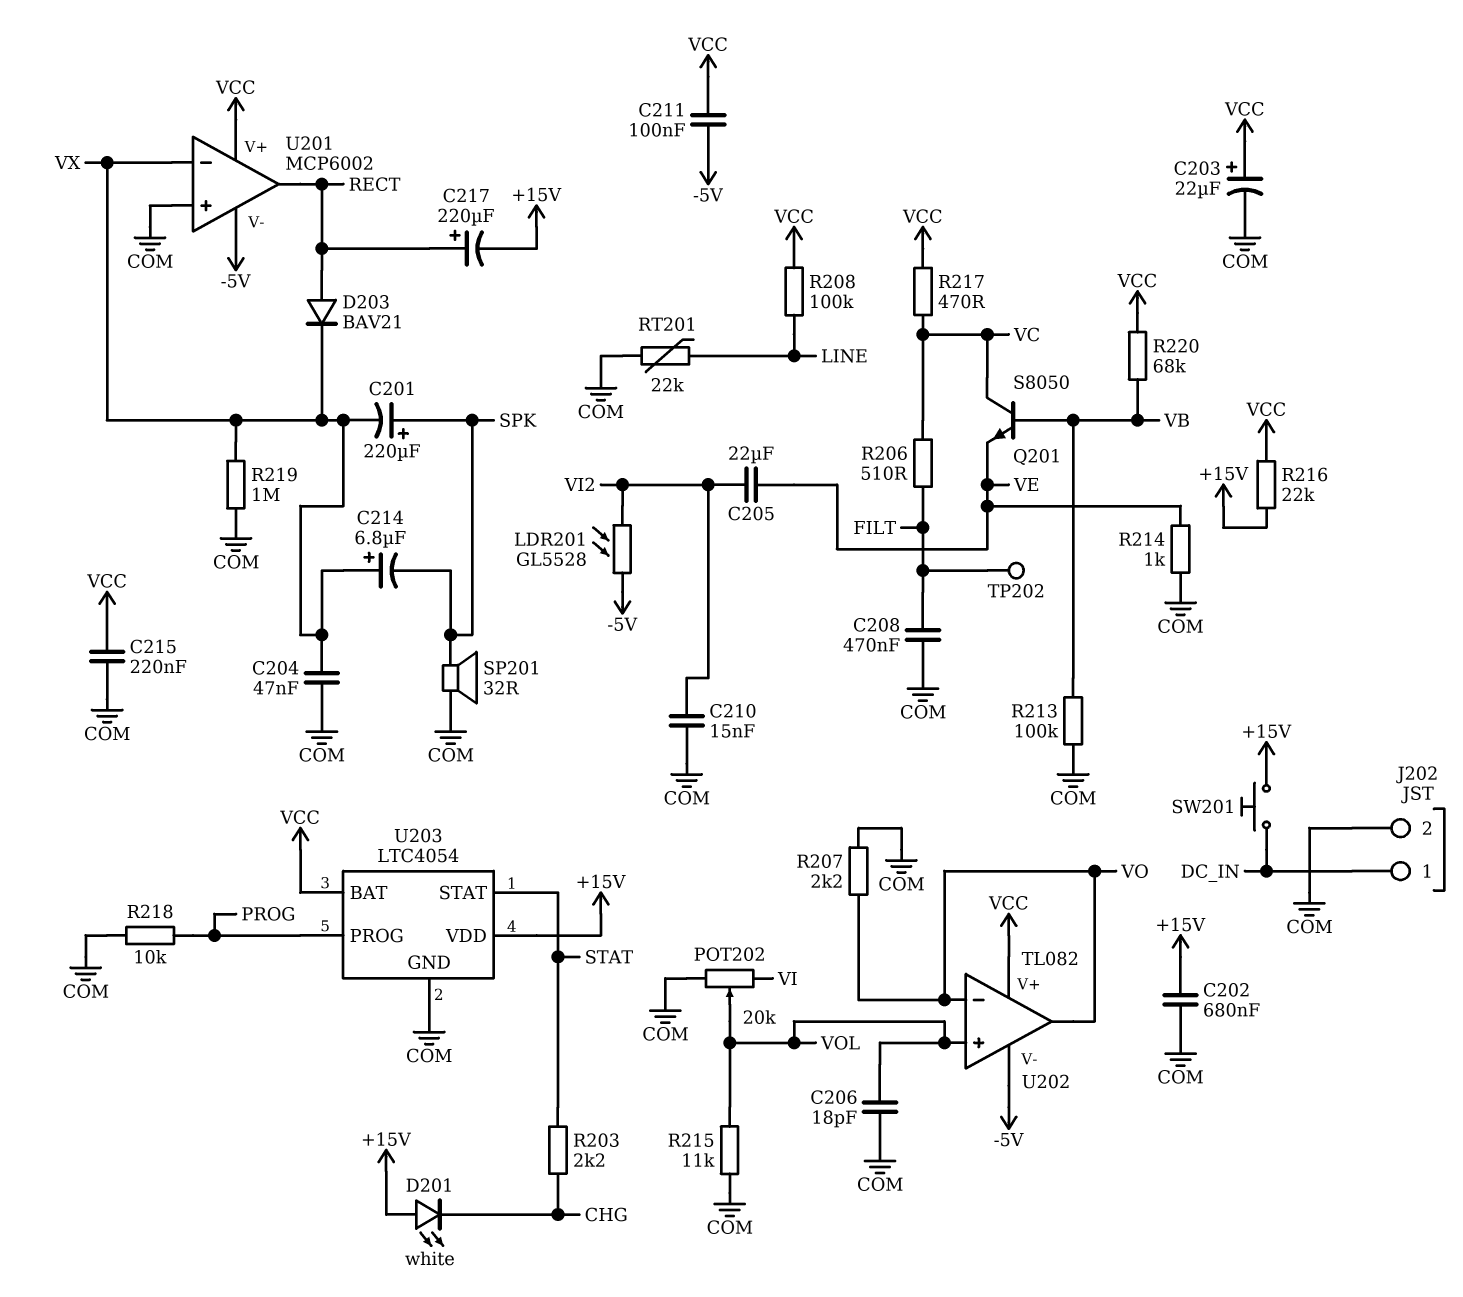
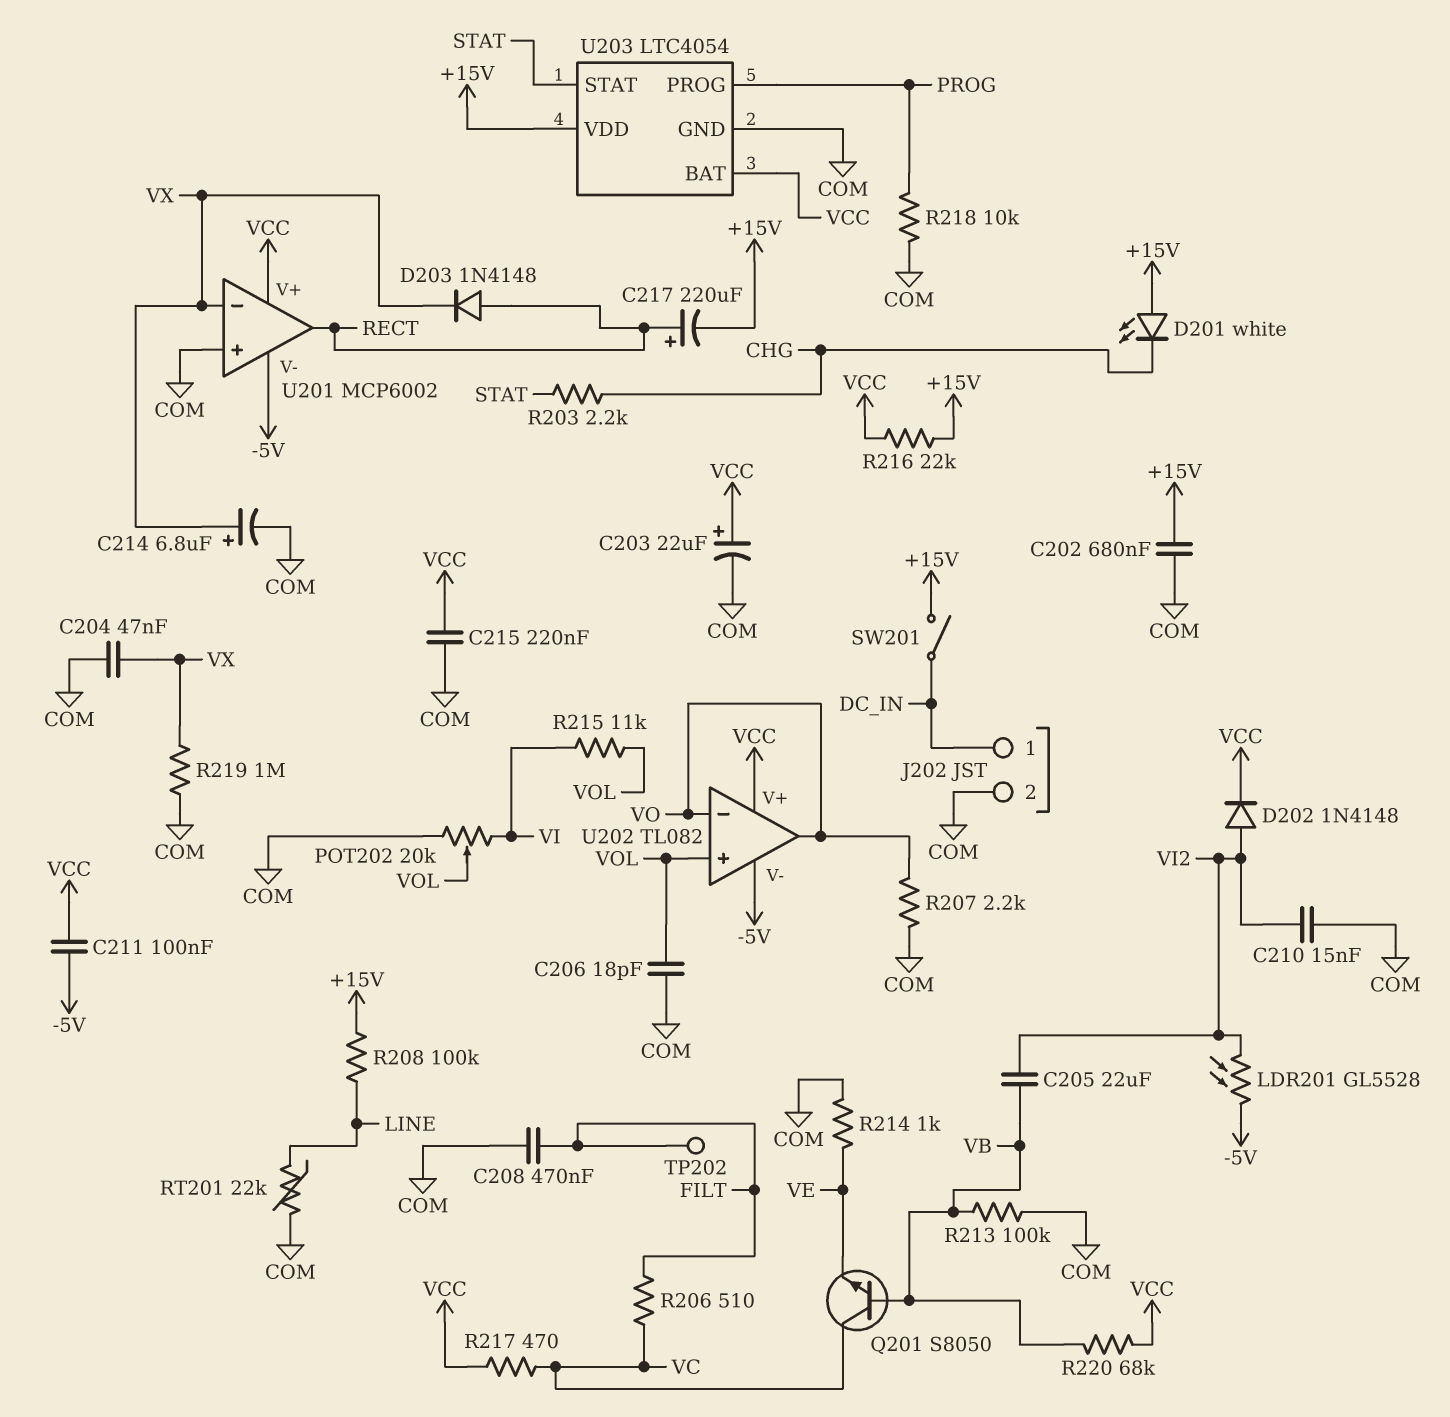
C201: 220uF (plus SPK, minus VX) -> none
C205: 22uF (VE, VI2) -> 22uF (VB, VI2)
C214: 6.8uF (plus VX, minus SPK) -> 6.8uF (plus VX, minus COM)
D202: none -> diode 1N4148 (A VI2, K VCC)
D203: diode BAV21 (A RECT, K VX) -> diode 1N4148 (A RECT, K VX)
R208: 100k (LINE, VCC) -> 100k (+15V, LINE)
R215: 11k (COM, VOL) -> 11k (VI, VOL)
SP201: speaker 32R (COM, SPK) -> none
SW201: button (+15V, DC_IN) -> switch (+15V, DC_IN)

